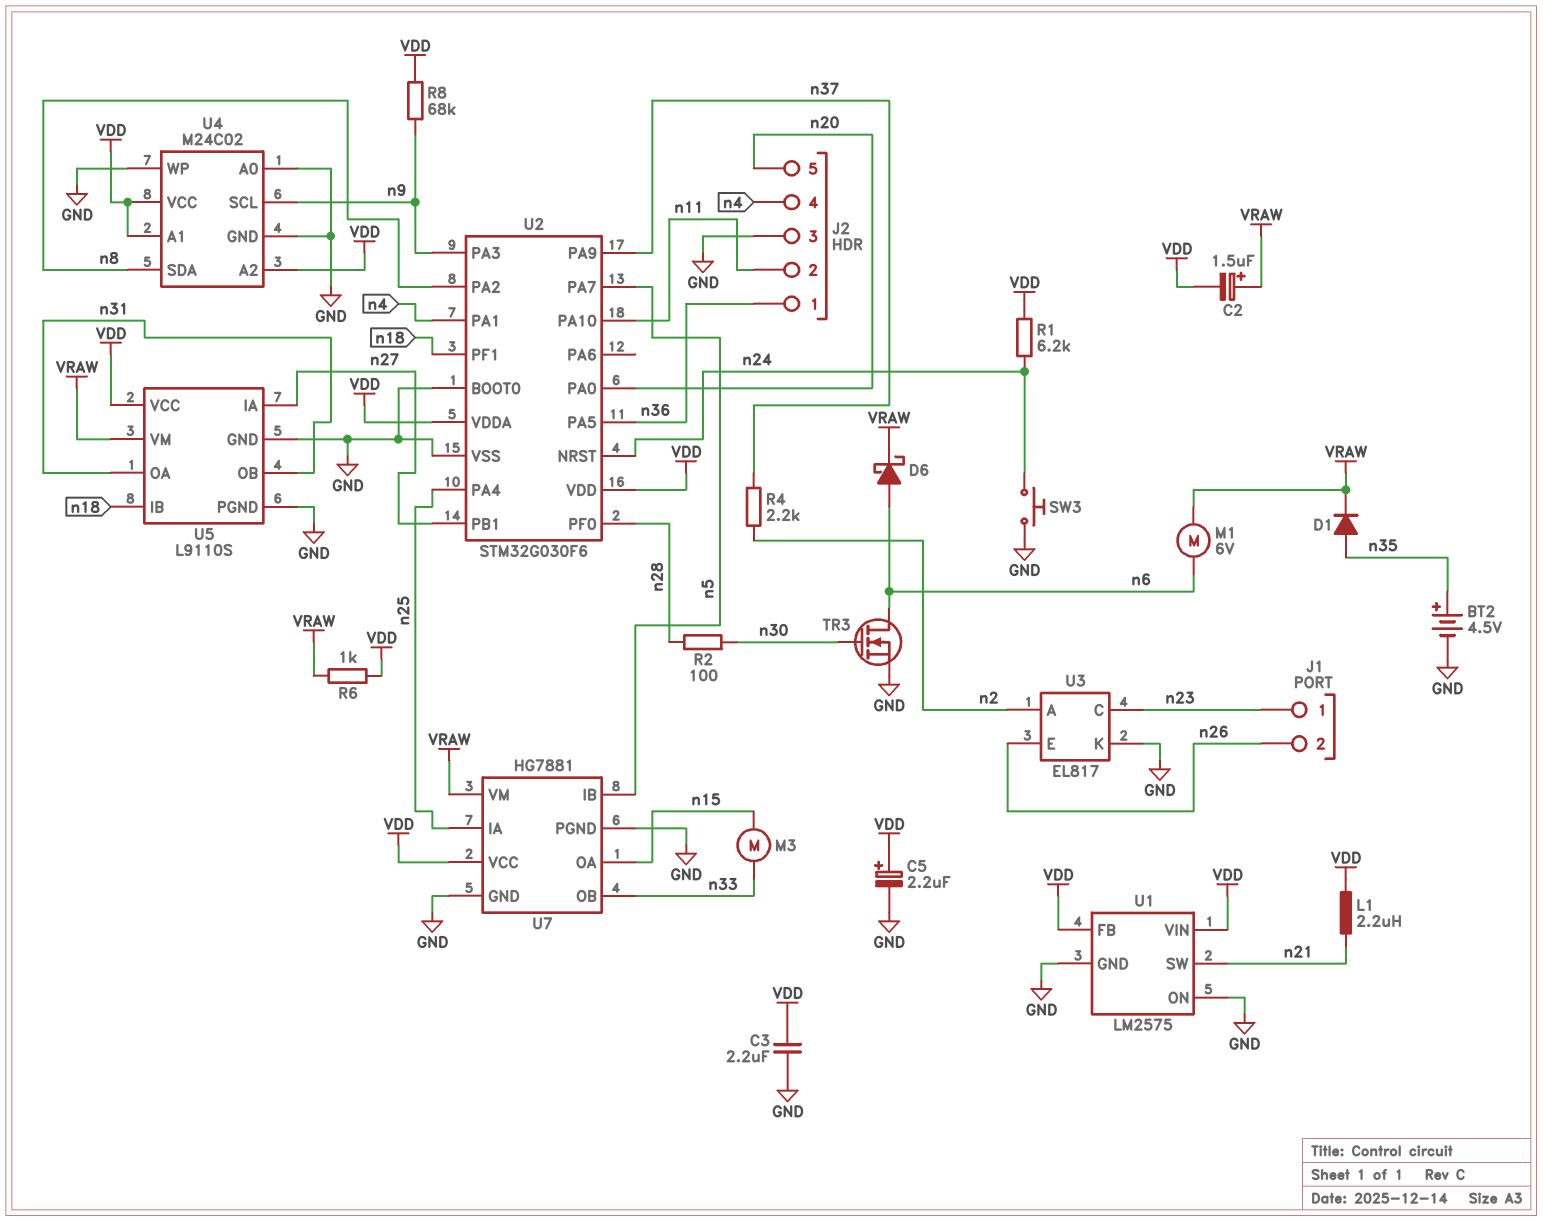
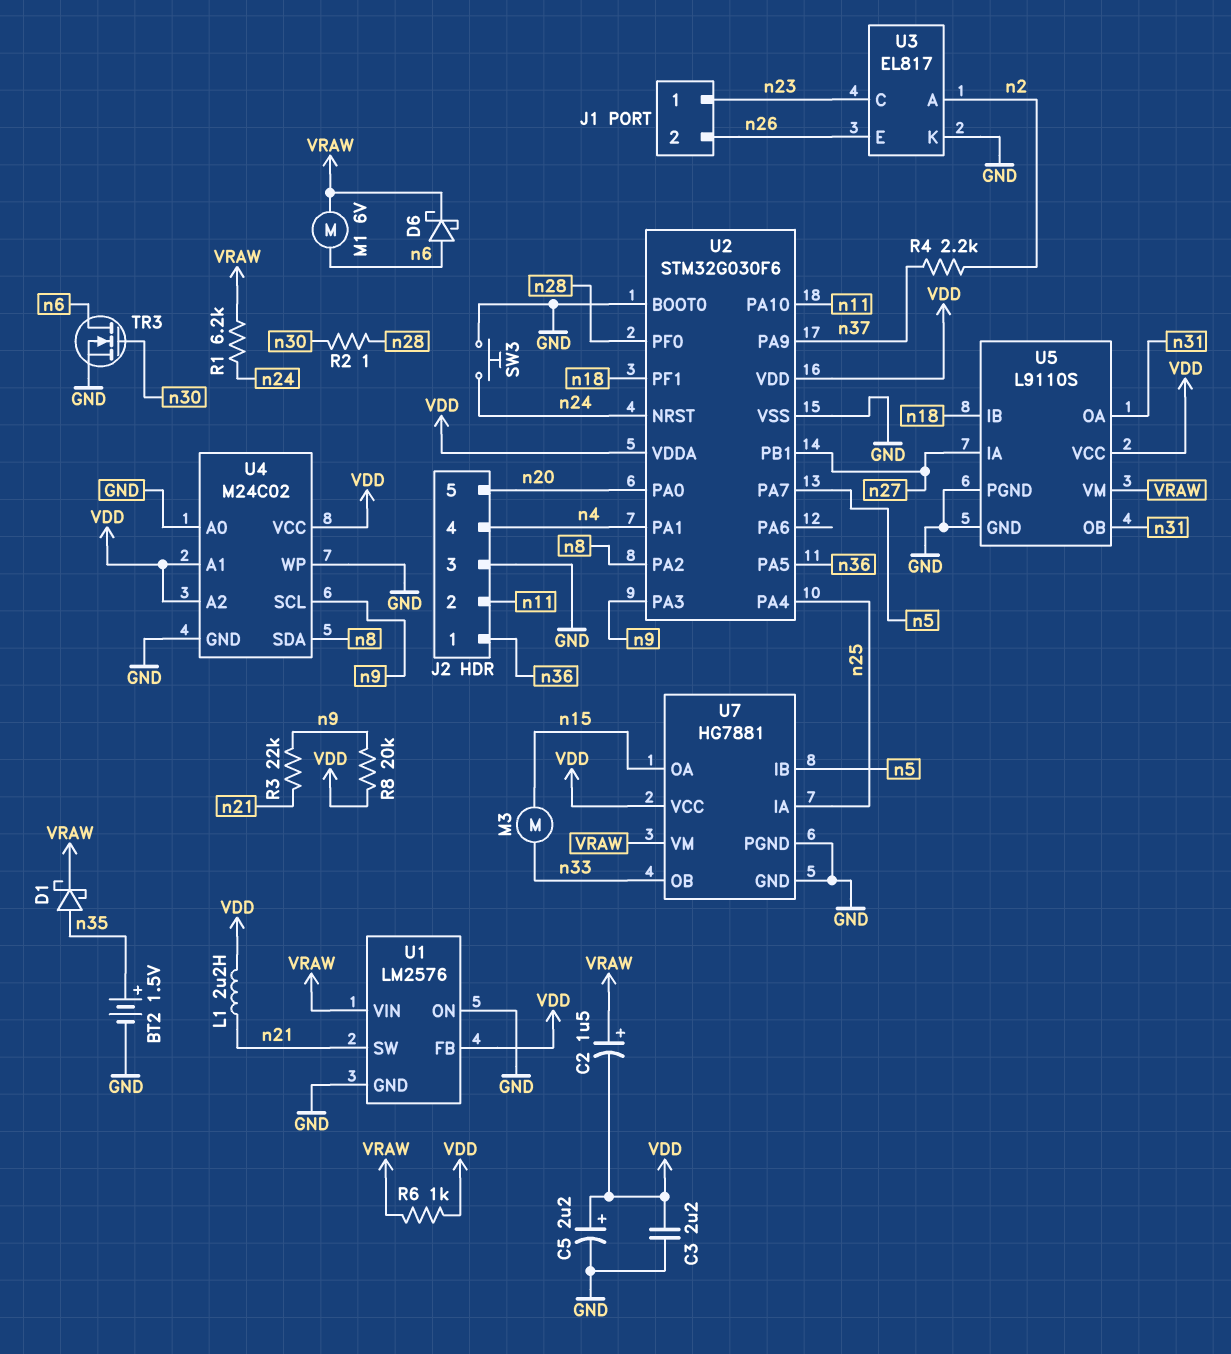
BT2: 4.5V (plus n35, minus GND) -> 1.5V (plus n35, minus GND)
D1: diode (A n35, K VRAW) -> schottky (A n35, K VRAW)
R1: 6.2k (VDD, n24) -> 6.2k (VRAW, n24)
R2: 100 (n28, n30) -> 1 (n28, n30)
R3: none -> 22k (n9, n21)
R8: 68k (VDD, n9) -> 20k (VDD, n9)
U1: LM2575 -> LM2576
U1 pin VIN: VDD -> VRAW

